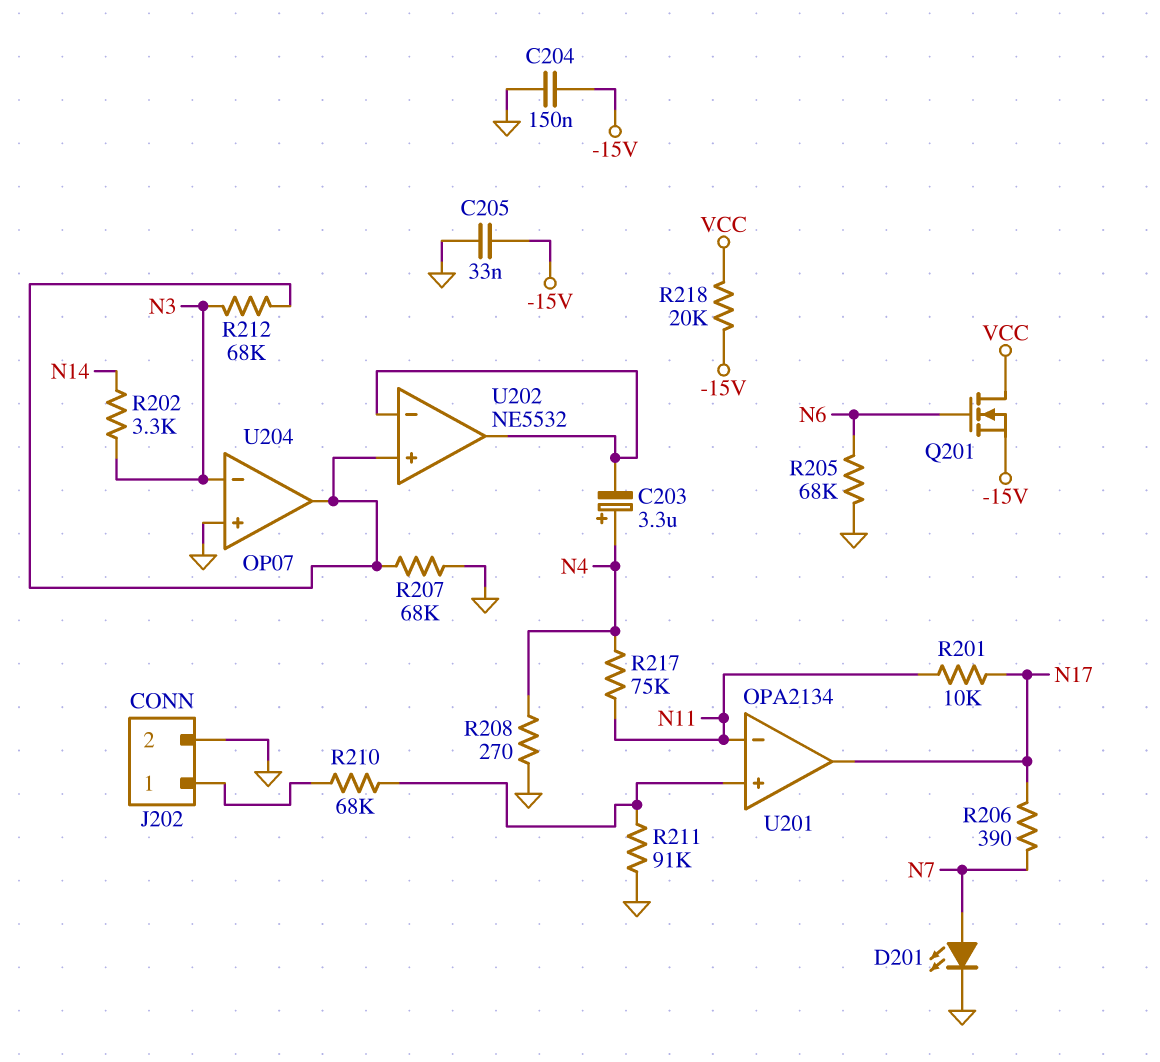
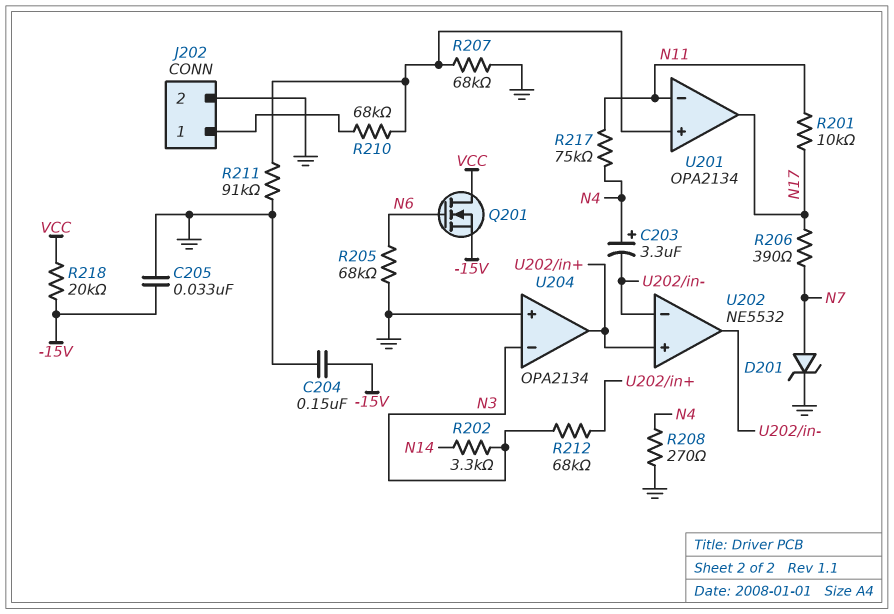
D201: LED (A N7, K GND) -> zener (A N7, K GND)
R207: 68k (GND, U202/in+) -> 68k (GND, U201/in+)
U204: OP07 -> OPA2134

